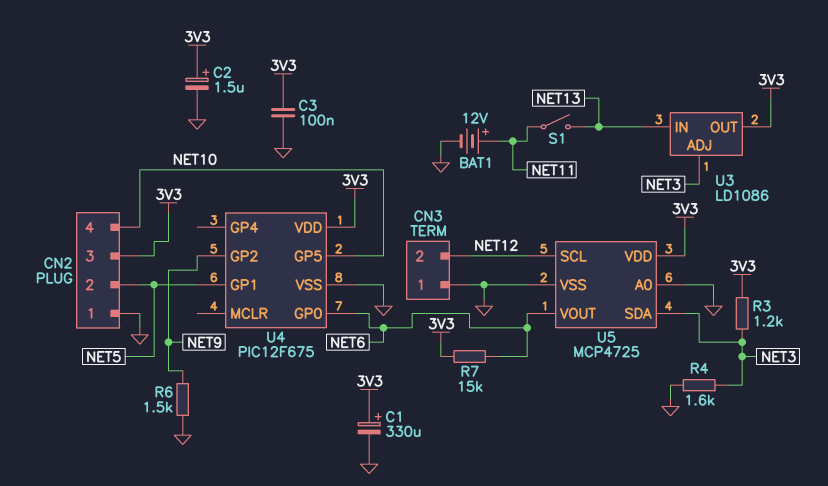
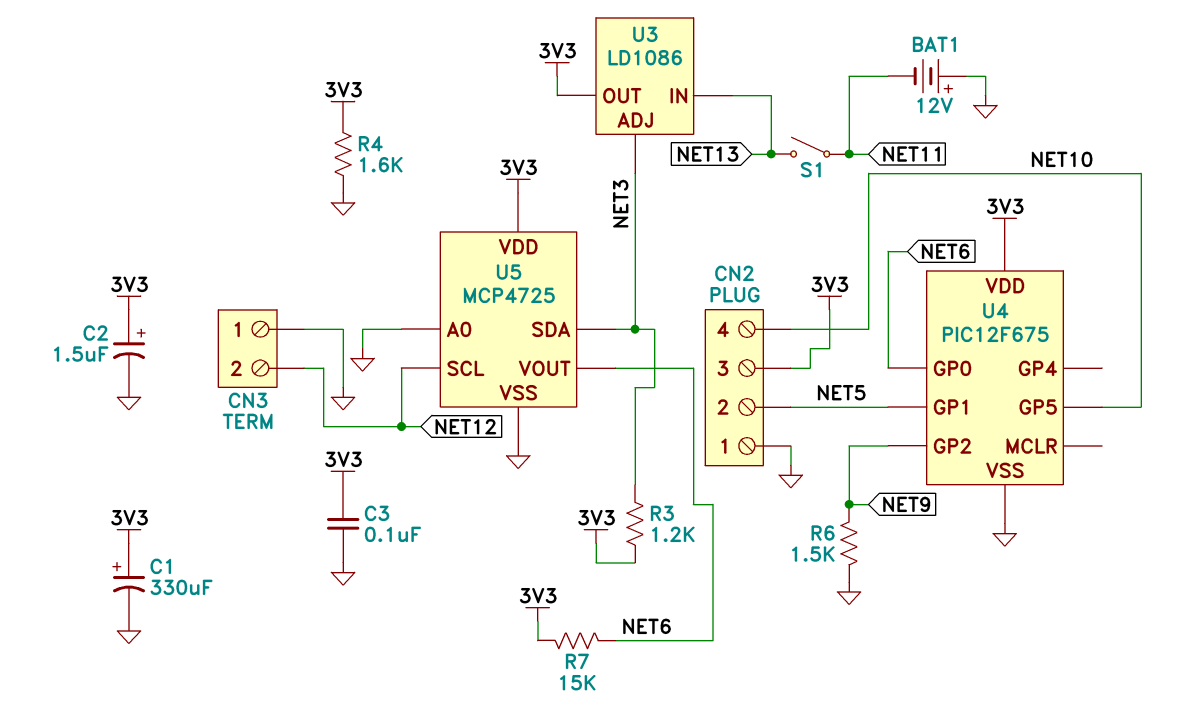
BAT1: 12V (plus NET11, minus GND) -> 12V (plus GND, minus NET11)
R4: 1.6k (GND, NET3) -> 1.6k (3V3, GND)

